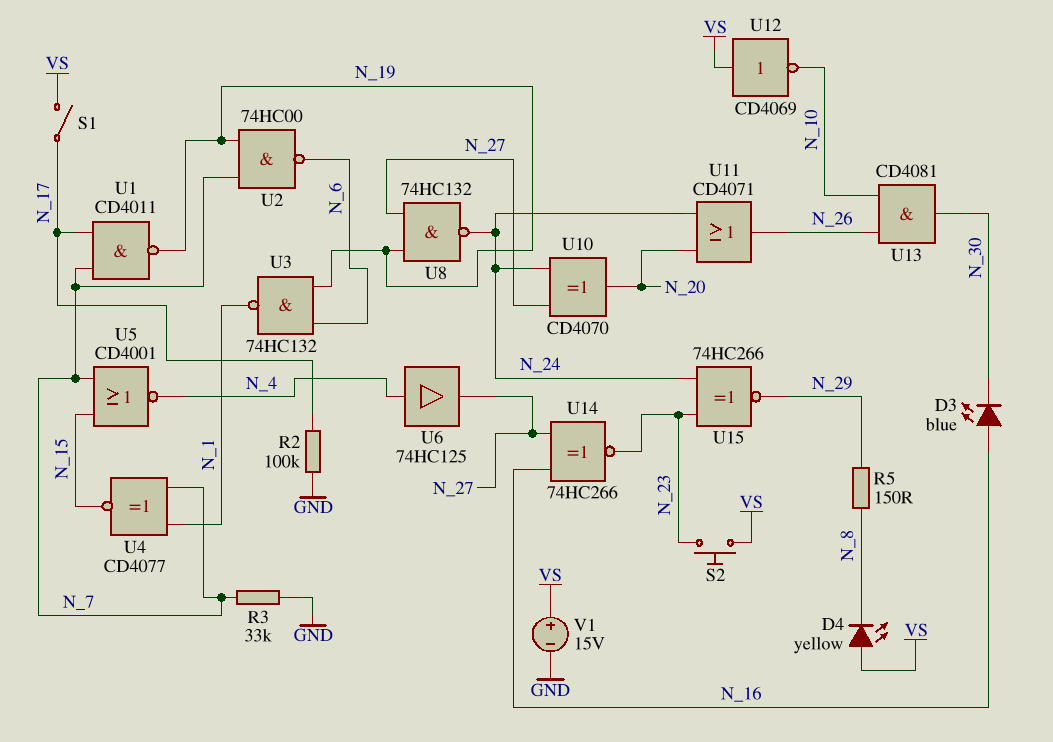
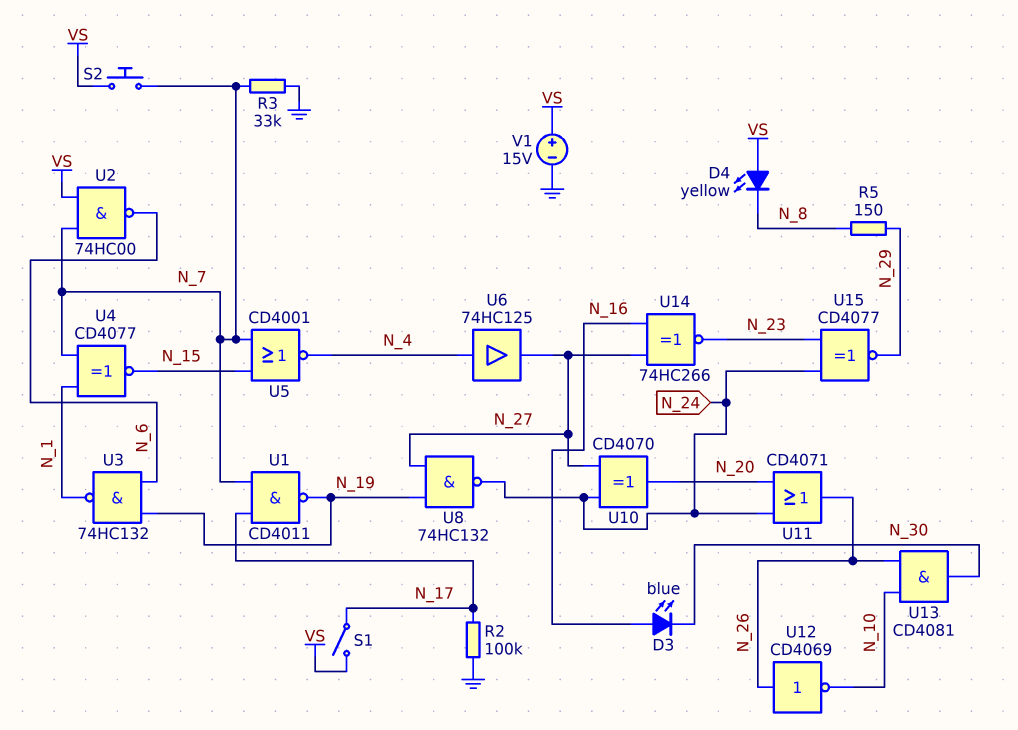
S2: button (N_23, VS) -> button (N_7, VS)
U2: NAND 74HC00 (in N_7, in N_19, out N_6) -> NAND 74HC00 (in N_7, in VS, out N_6)
U12: NOT CD4069 (in VS, out N_10) -> NOT CD4069 (in N_26, out N_10)
U15: XNOR 74HC266 (in N_23, in N_24, out N_29) -> XNOR CD4077 (in N_23, in N_24, out N_29)

